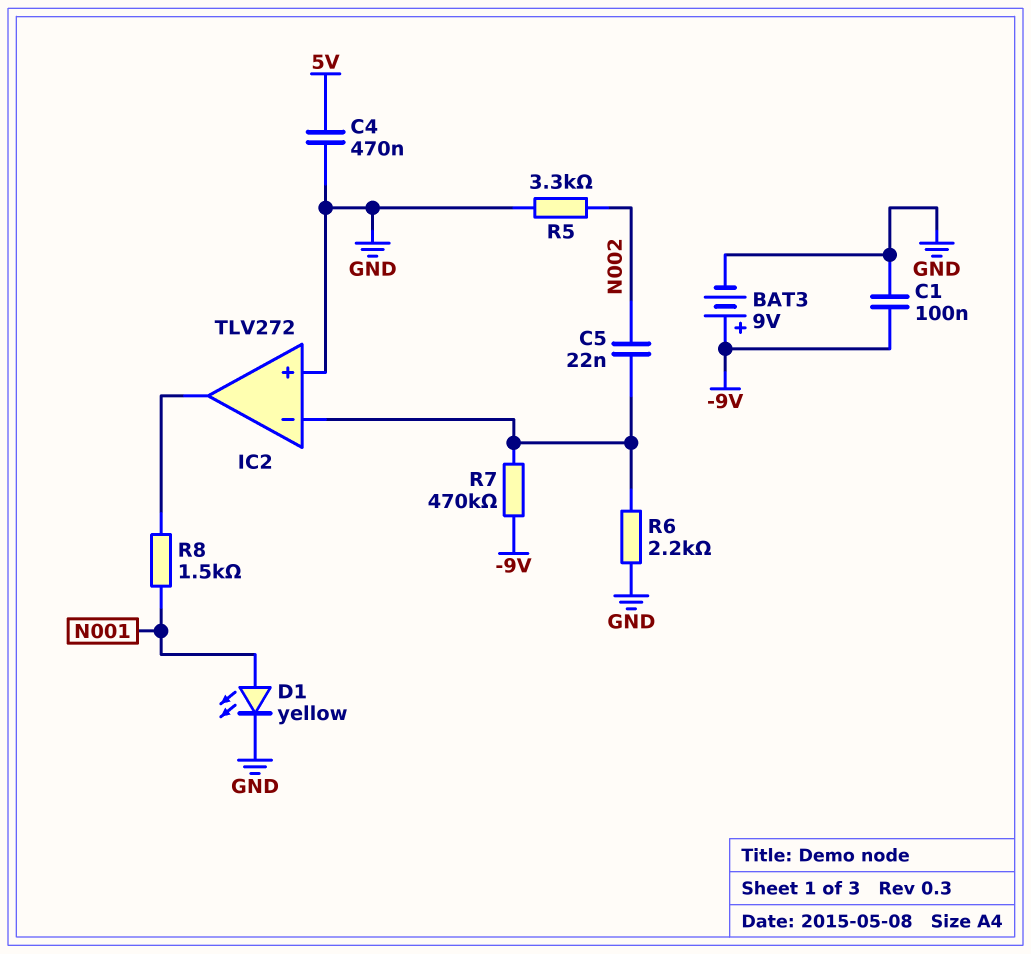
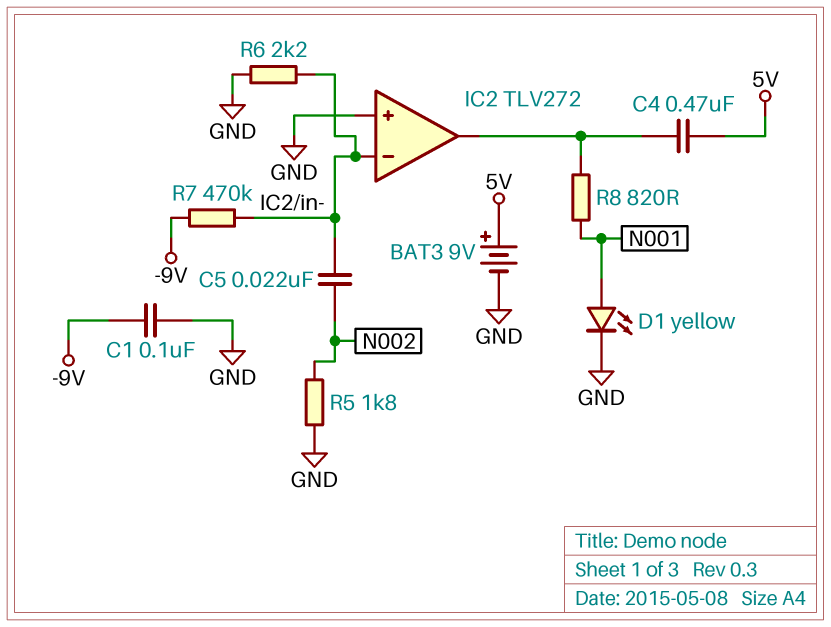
BAT3: 9V (plus -9V, minus GND) -> 9V (plus 5V, minus GND)
C4: 470nF (5V, GND) -> 470nF (5V, IC2/out)
R5: 3.3k (GND, N002) -> 1.8k (GND, N002)
R8: 1.5k (IC2/out, N001) -> 820 (IC2/out, N001)

